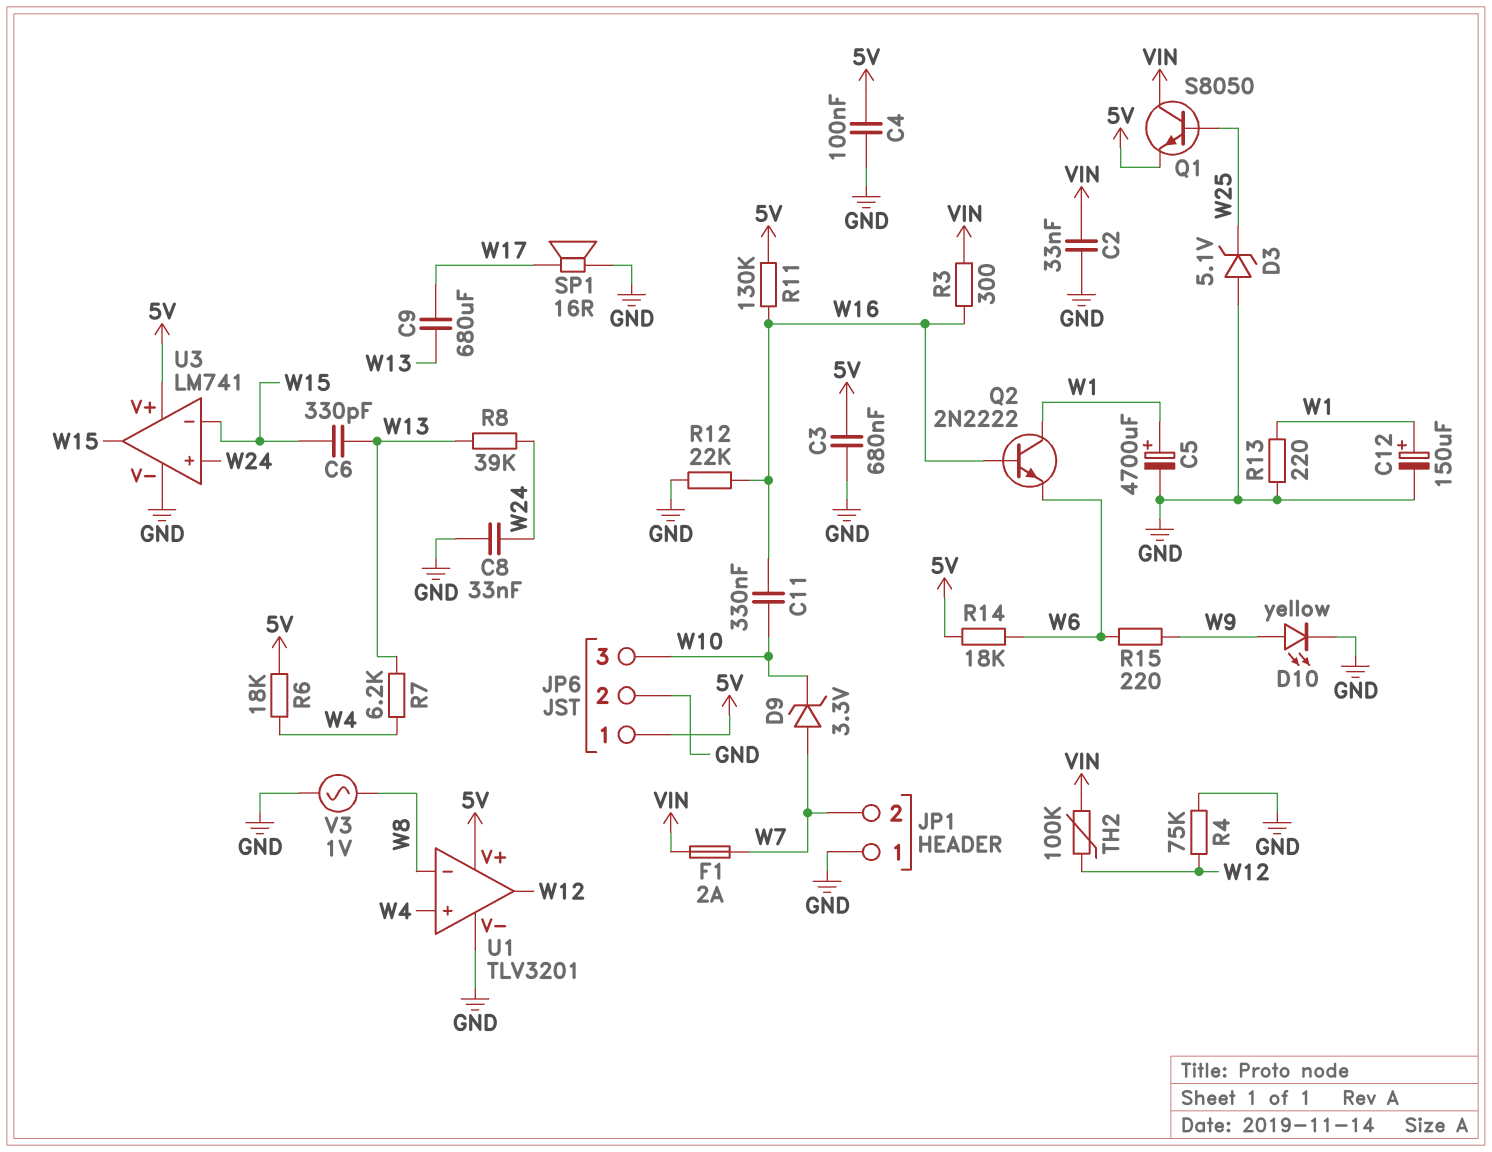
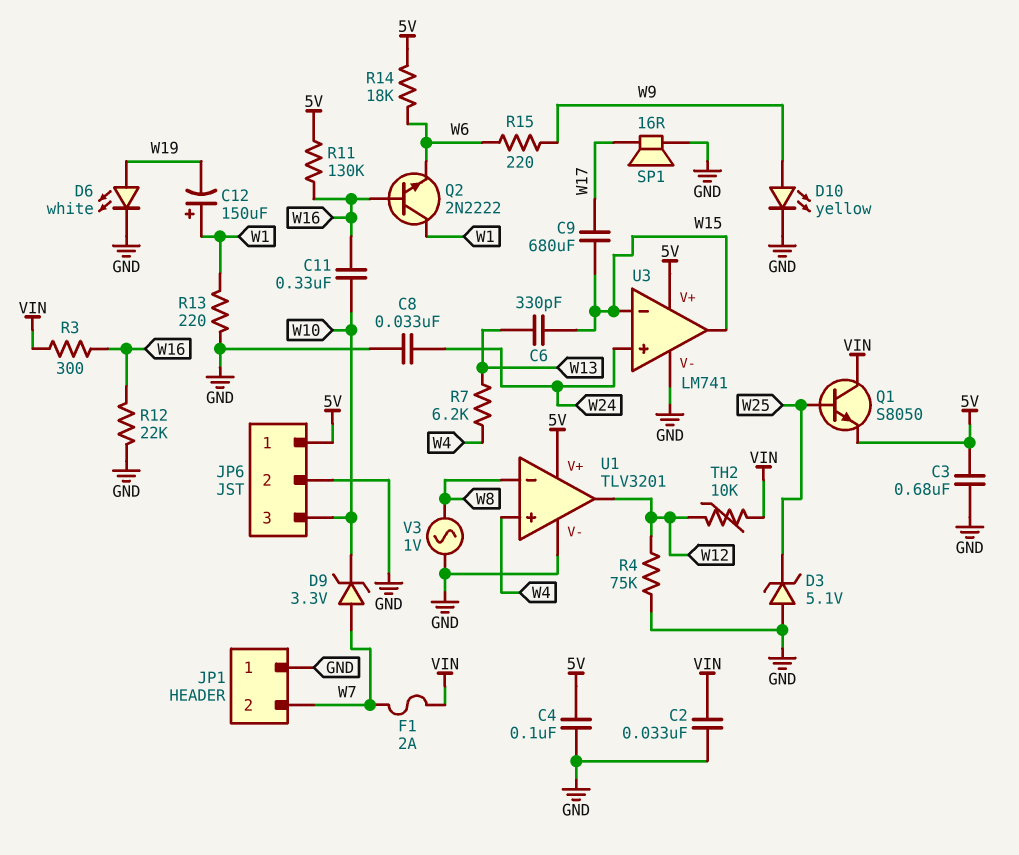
C5: 4700uF (plus W1, minus GND) -> none
C9: 680uF (W13, W17) -> 680uF (W15, W17)
C12: 150uF (plus W1, minus GND) -> 150uF (plus W1, minus W19)
D6: none -> LED white (A W19, K GND)
R6: 18k (5V, W4) -> none
R8: 39k (W13, W24) -> none
TH2: 100k (VIN, W12) -> 10k (VIN, W12)

